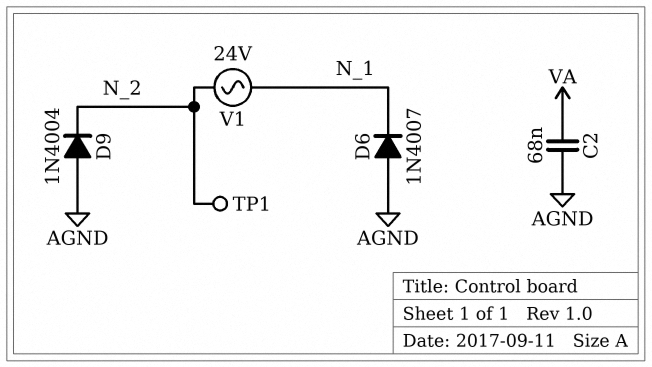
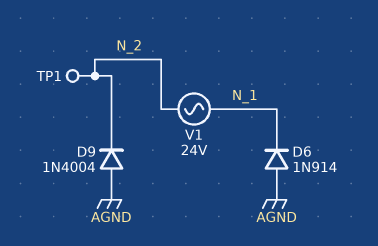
C2: 68nF (AGND, VA) -> none
D6: diode 1N4007 (A AGND, K N_1) -> diode 1N914 (A AGND, K N_1)

